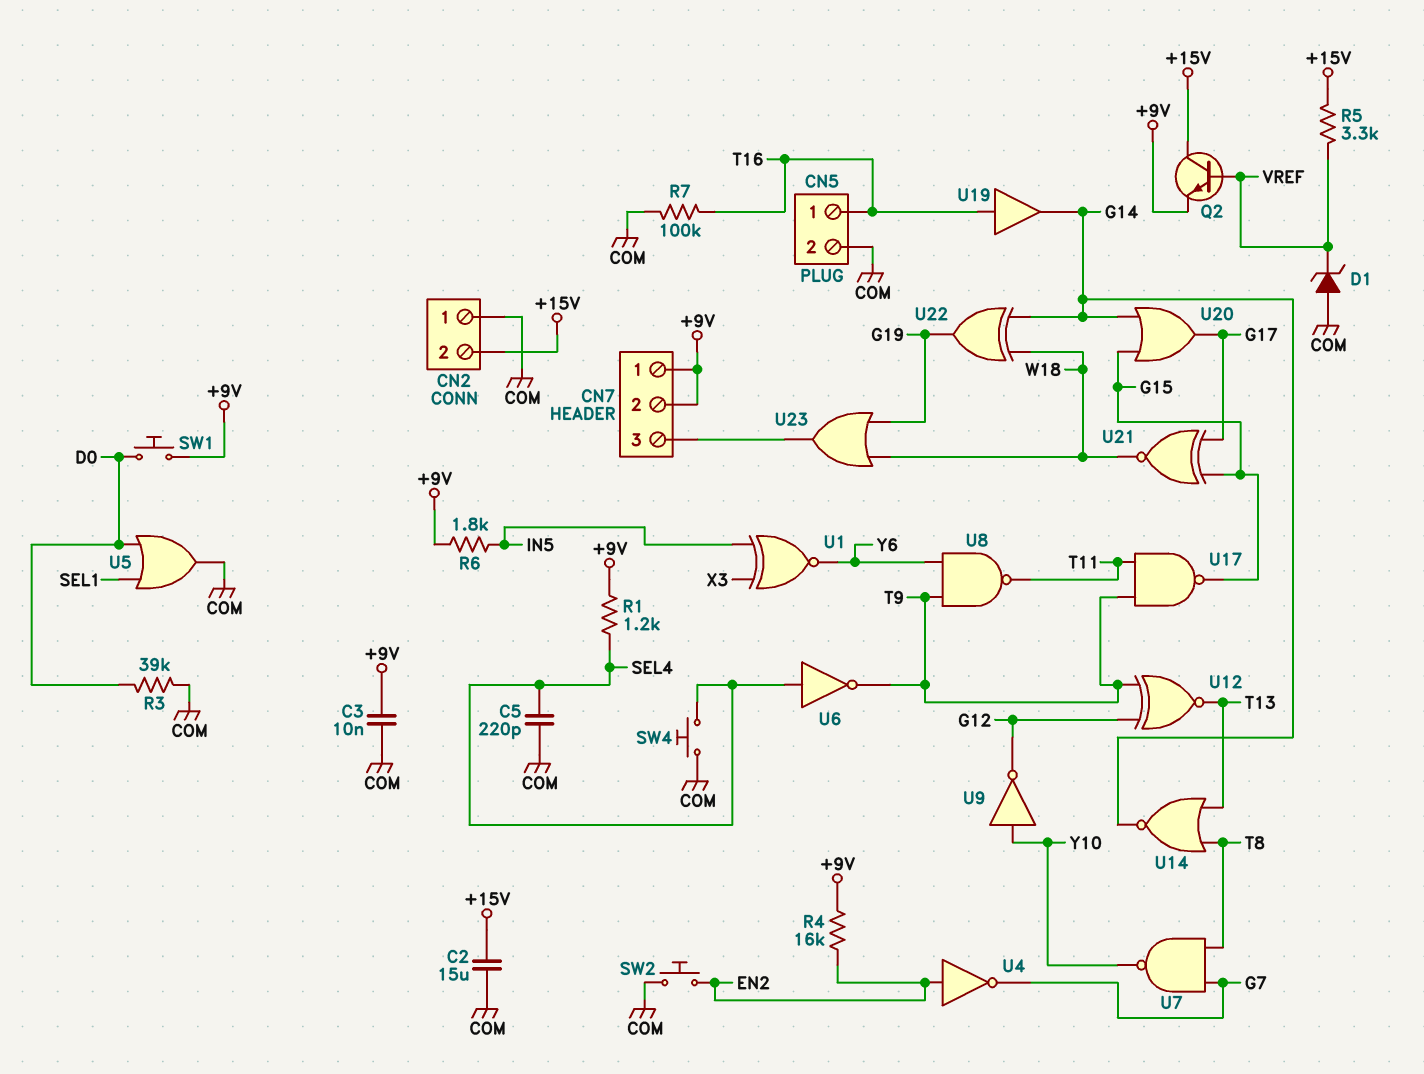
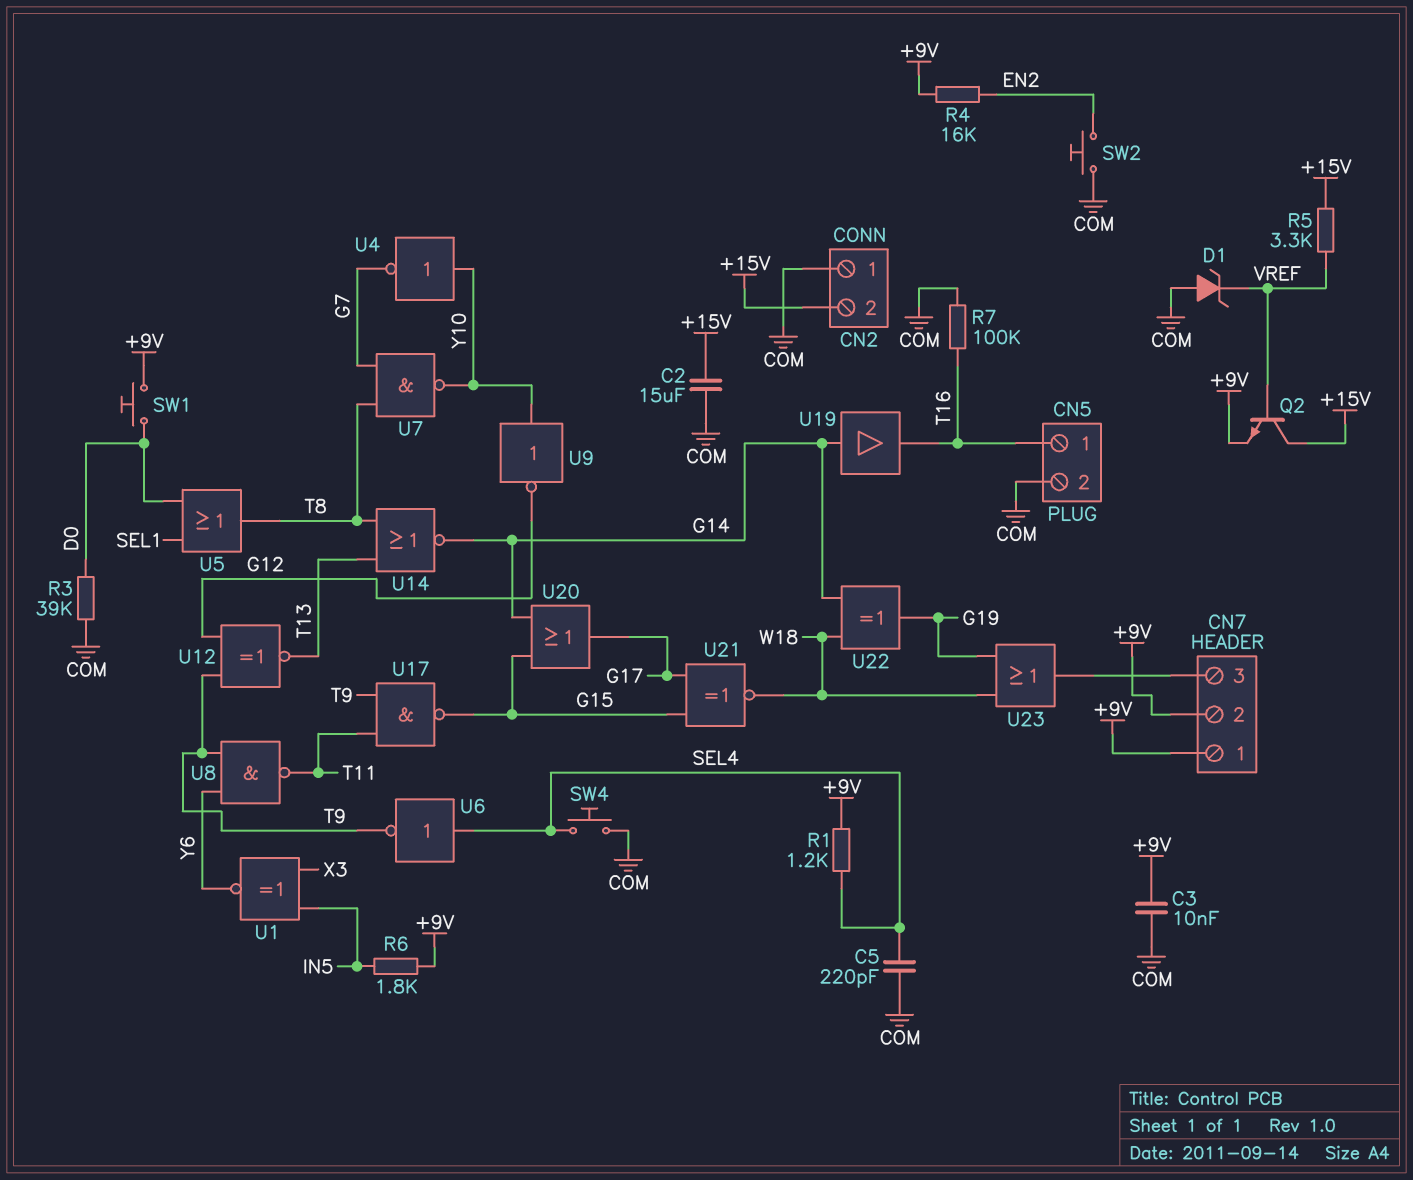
U4: NOT (in EN2, out G7) -> NOT (in Y10, out G7)
U5: OR (in D0, in SEL1, out COM) -> OR (in D0, in SEL1, out T8)
U19: buffer (in T16, out G14) -> buffer (in G14, out T16)

